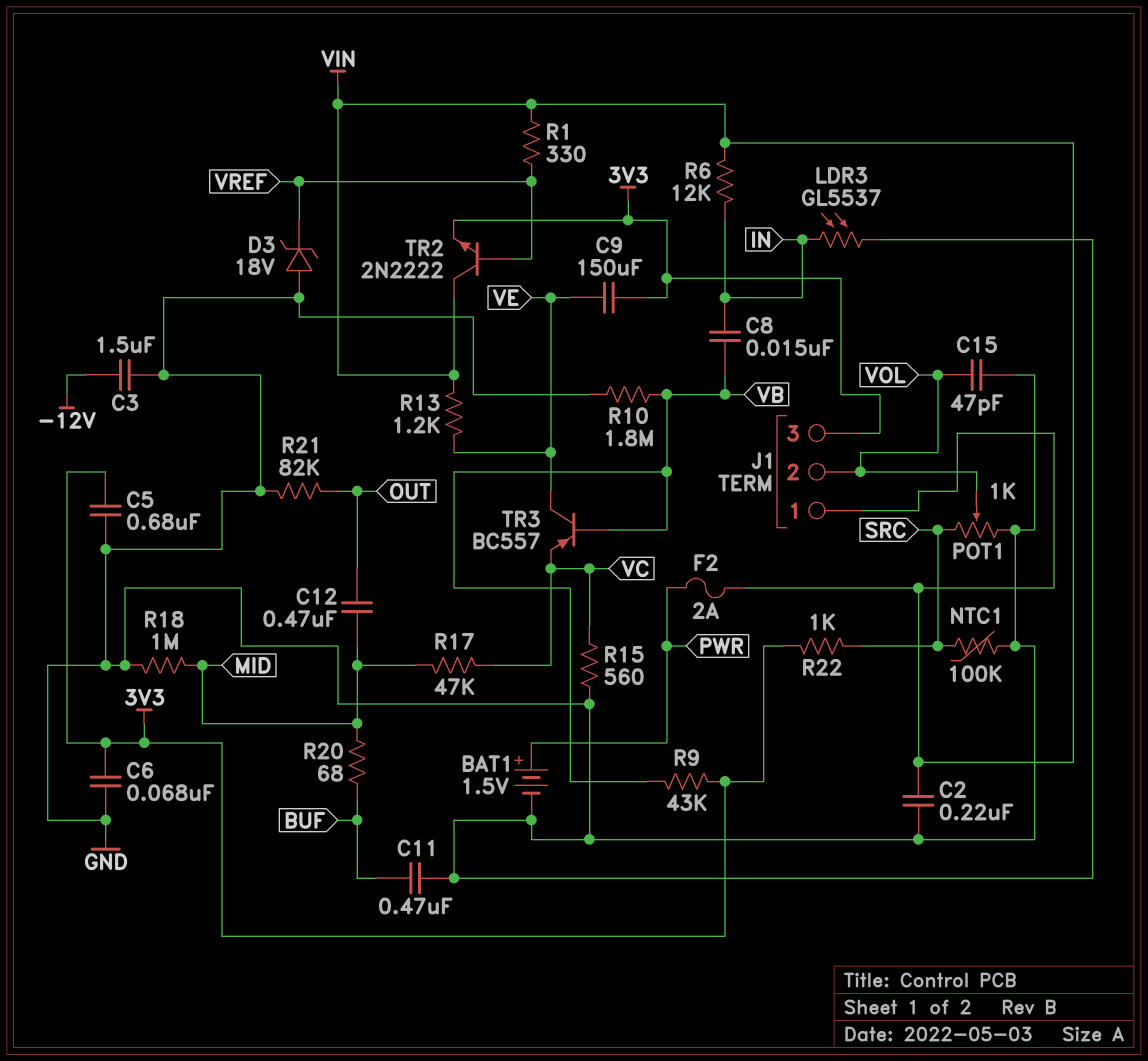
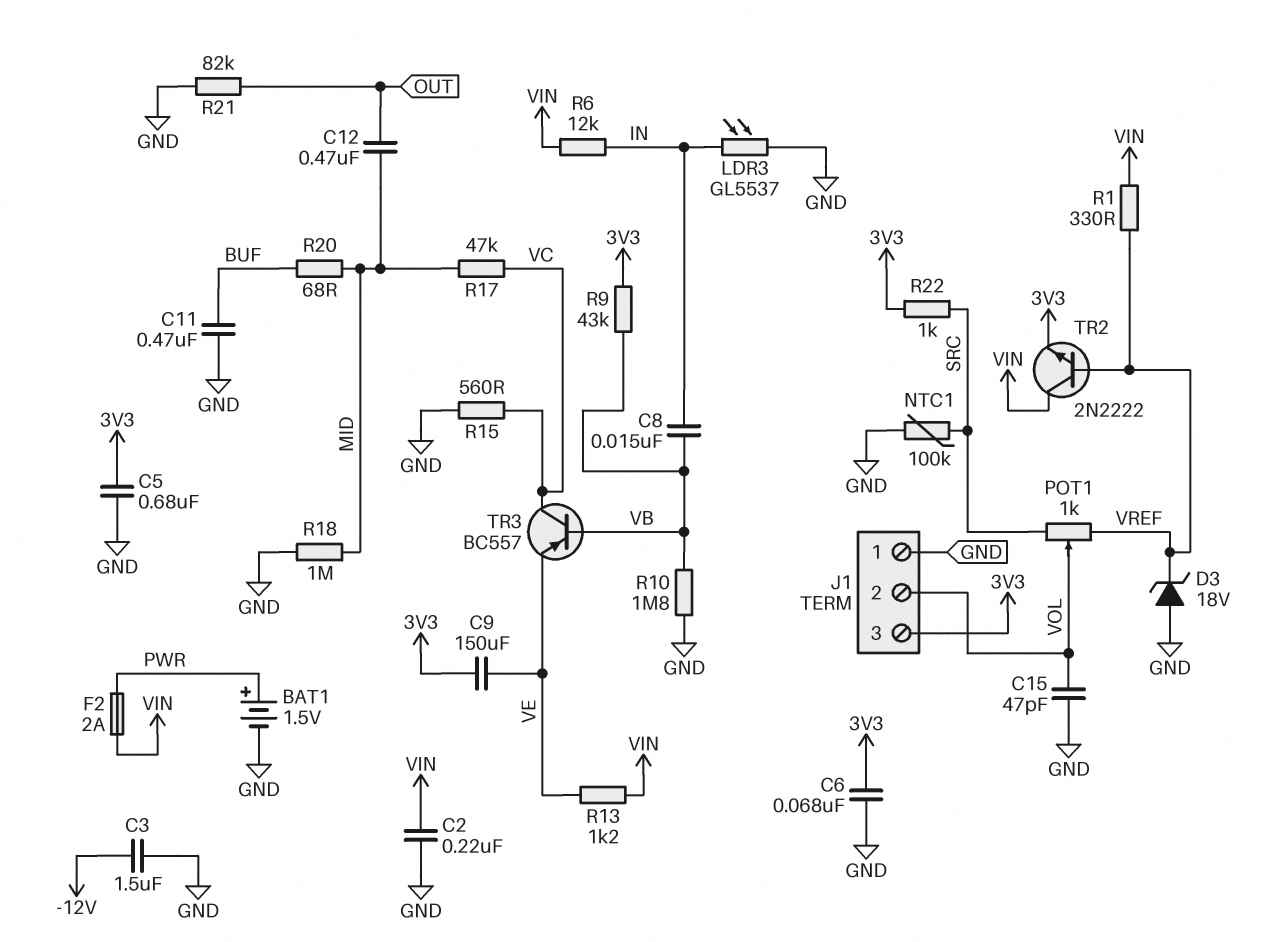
J1 pin 1: VIN -> GND
POT1: 1k (GND, SRC, wiper VOL) -> 1k (SRC, VREF, wiper VOL)
TR3: PNP BC557 (B VB, C VE, E VC) -> PNP BC557 (B VB, C VC, E VE)

